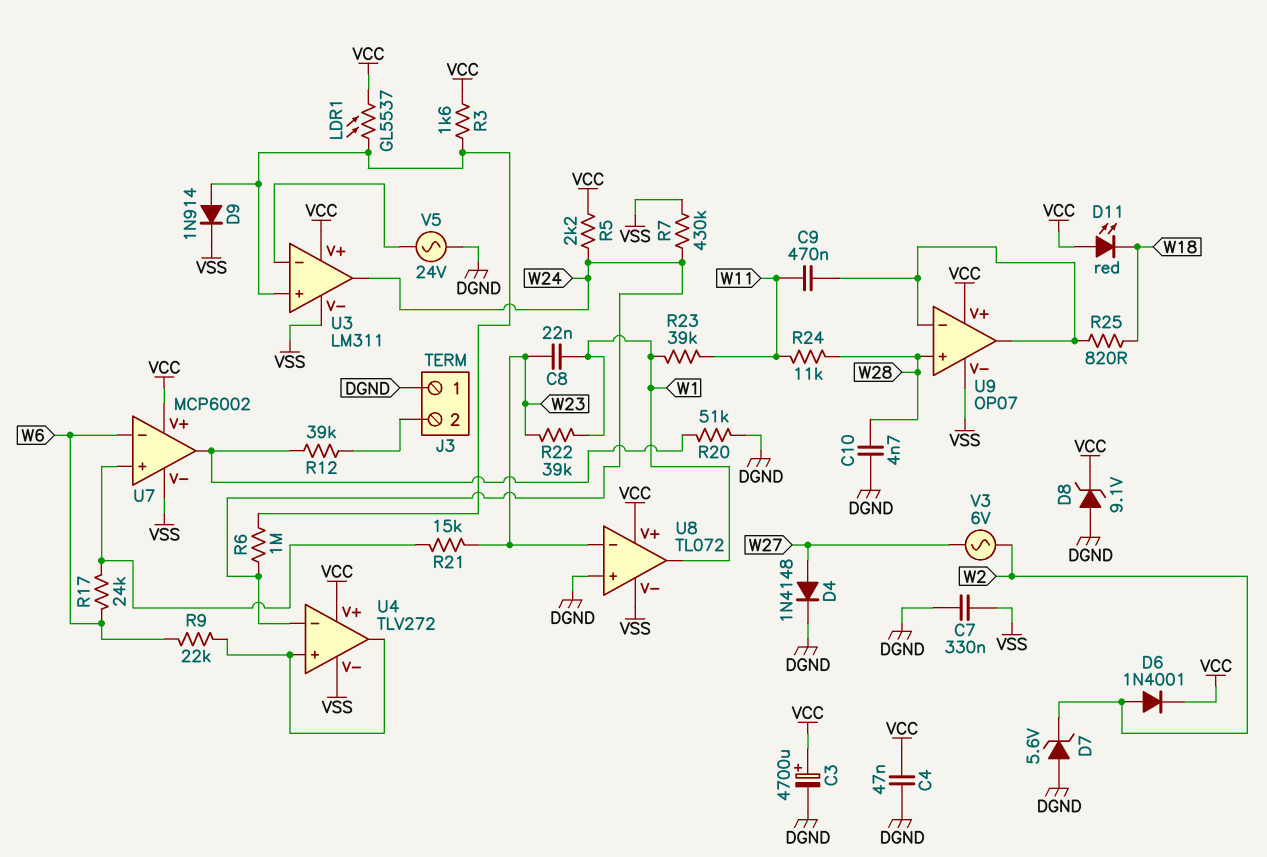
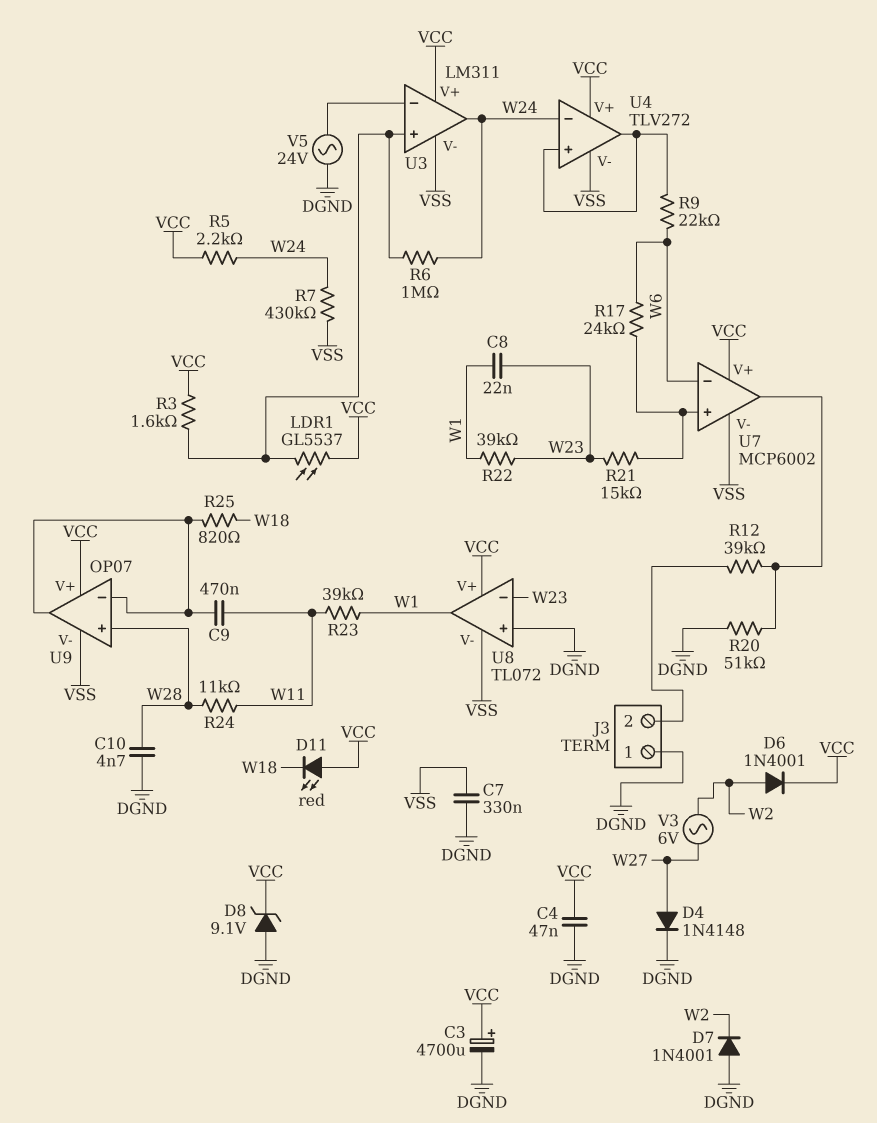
D7: zener 5.6V (A DGND, K W2) -> diode 1N4001 (A DGND, K W2)
D9: diode 1N914 (A U3/in+, K VSS) -> none

